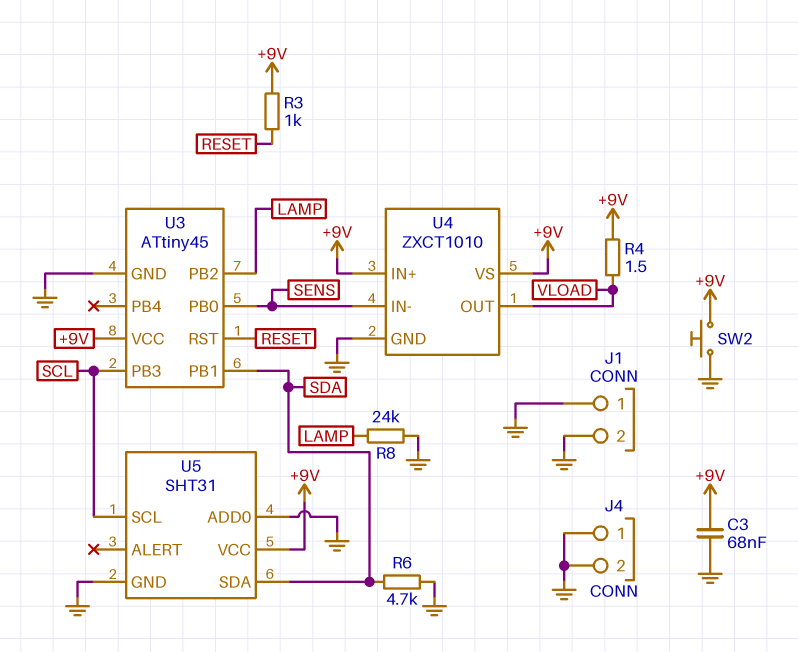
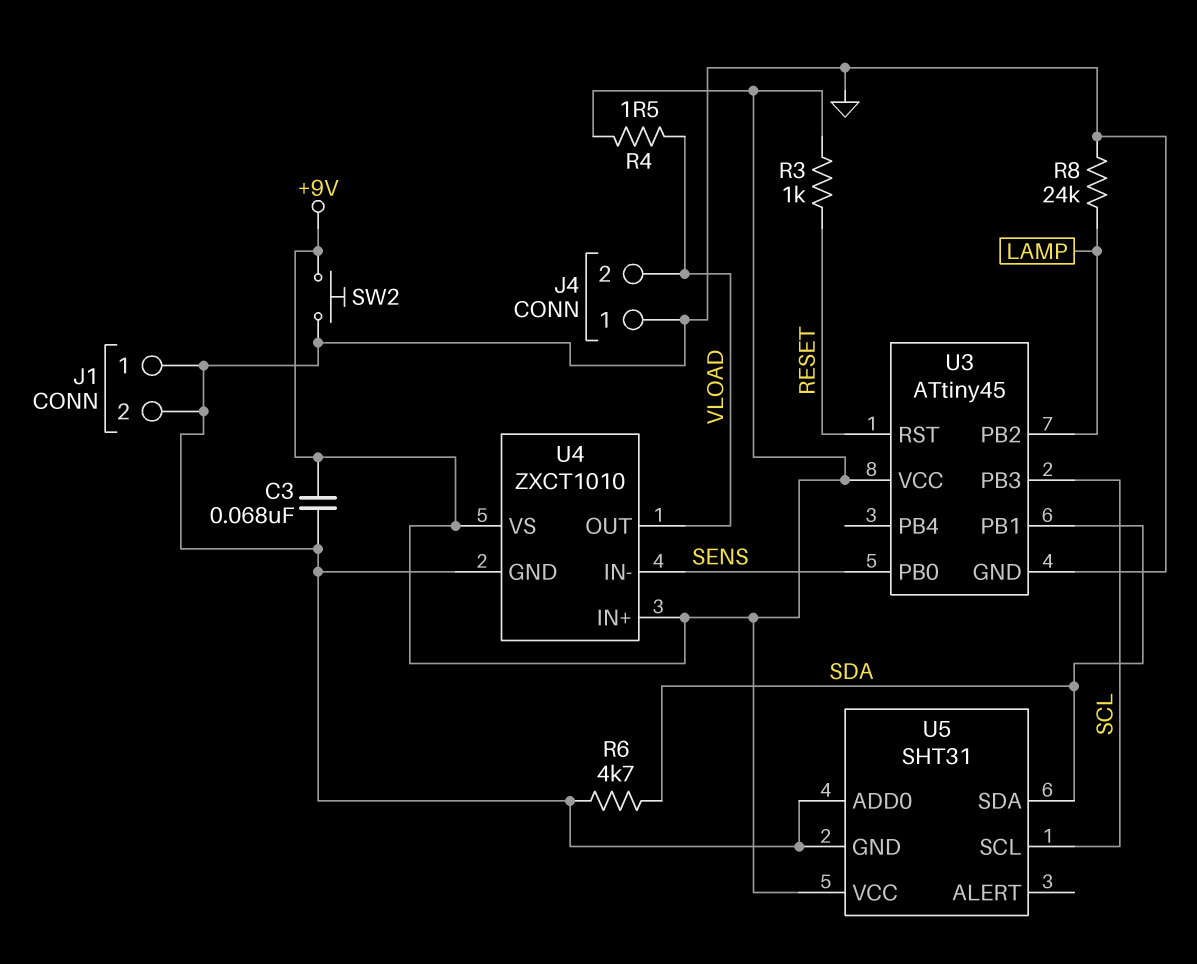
J4 pin 2: GND -> VLOAD

